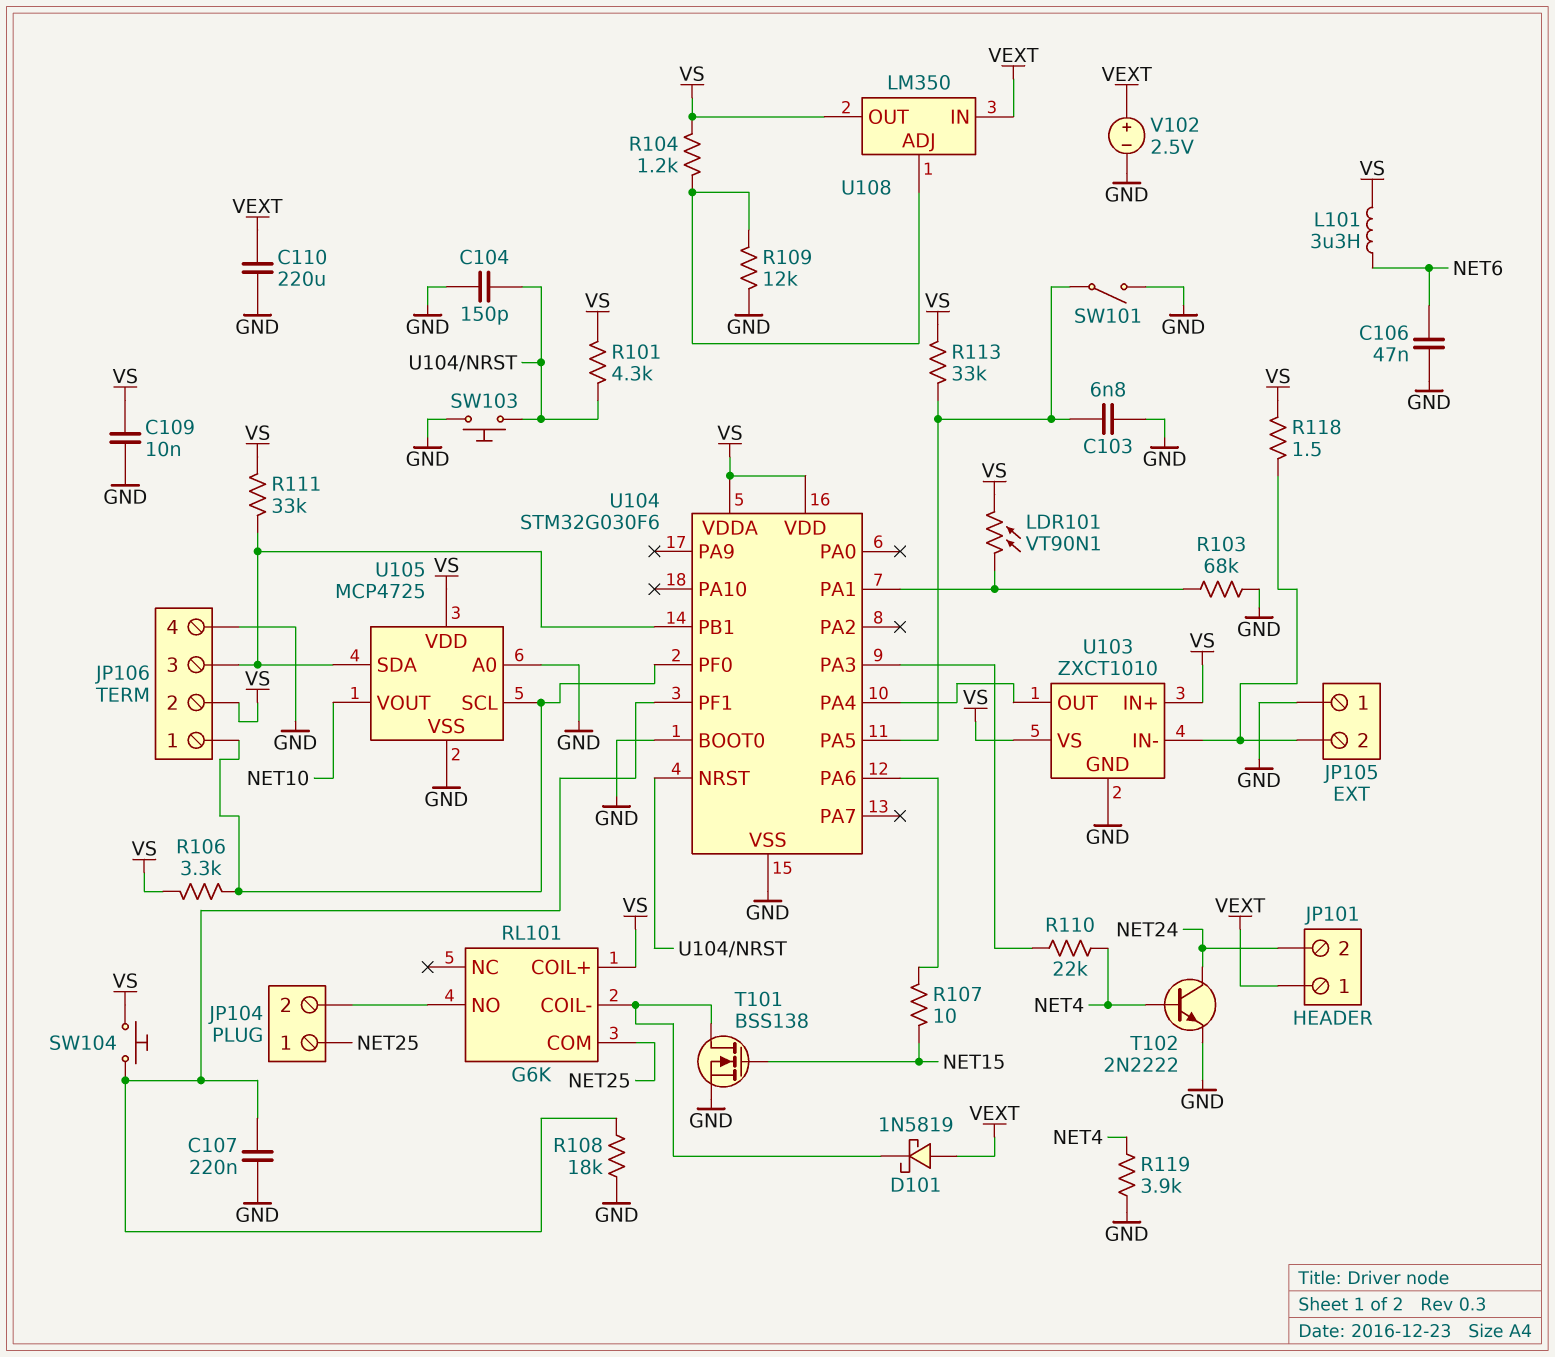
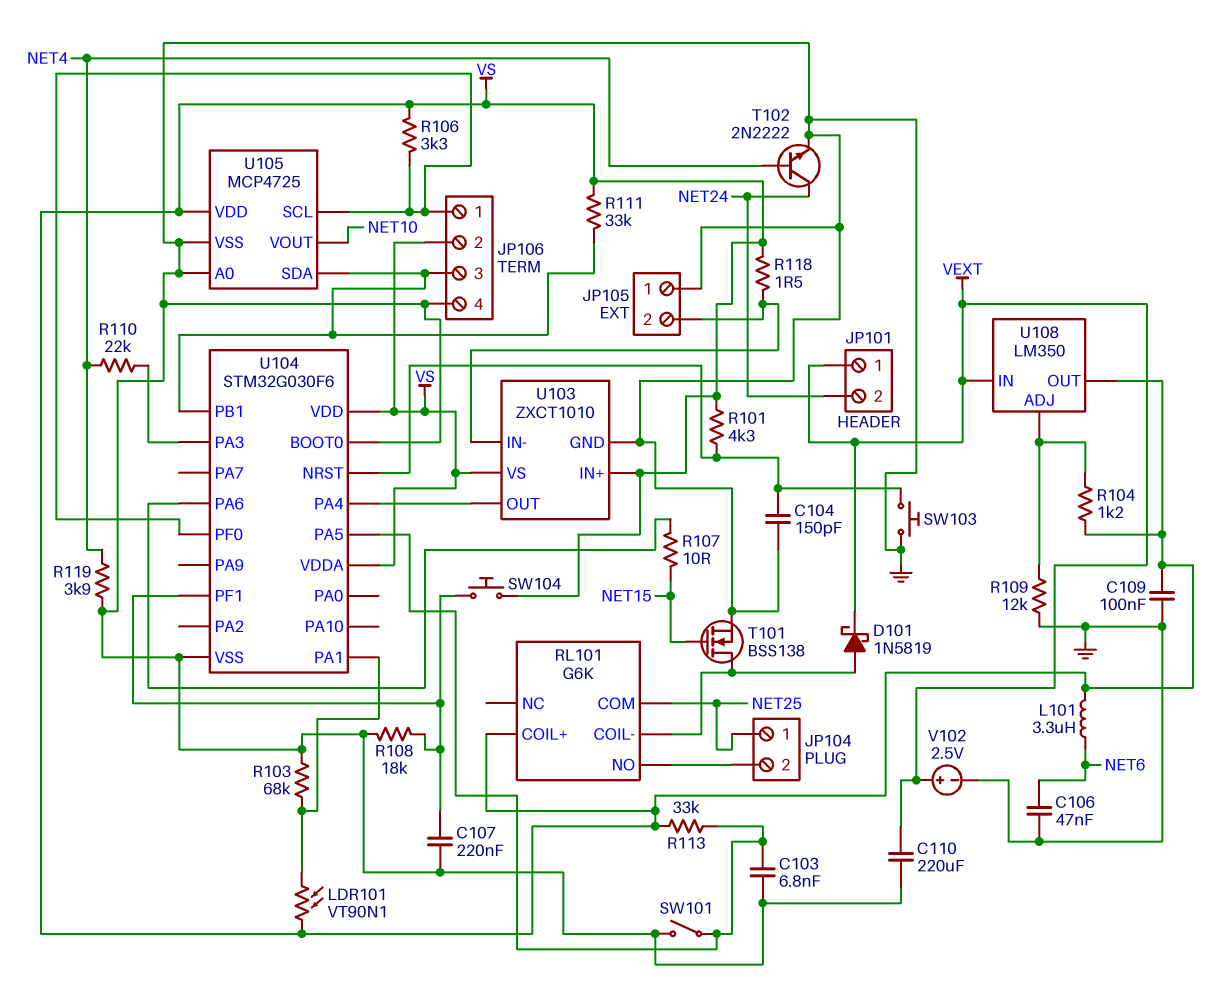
C109: 10nF (GND, VS) -> 100nF (GND, VS)
D101: schottky 1N5819 (A VEXT, K RL101/COIL-) -> schottky 1N5819 (A RL101/COIL-, K VEXT)

